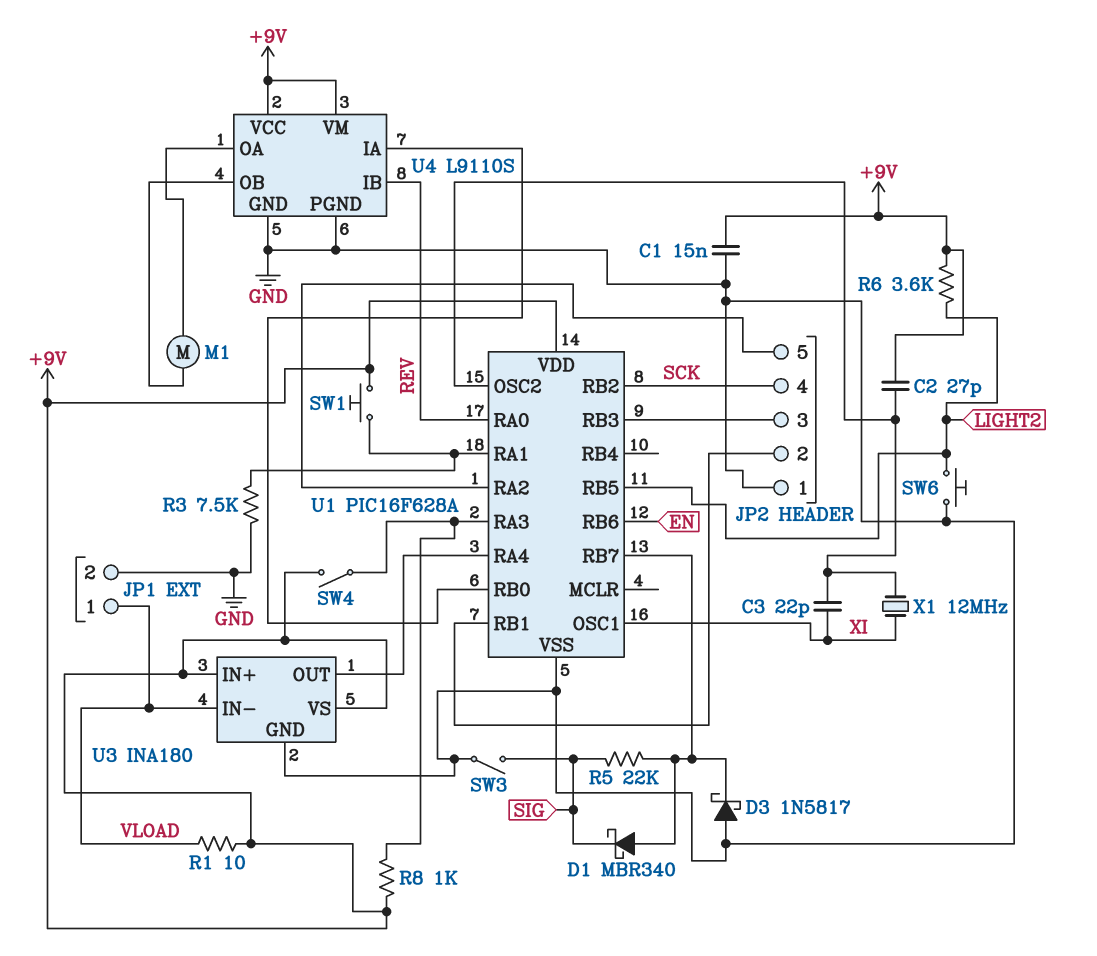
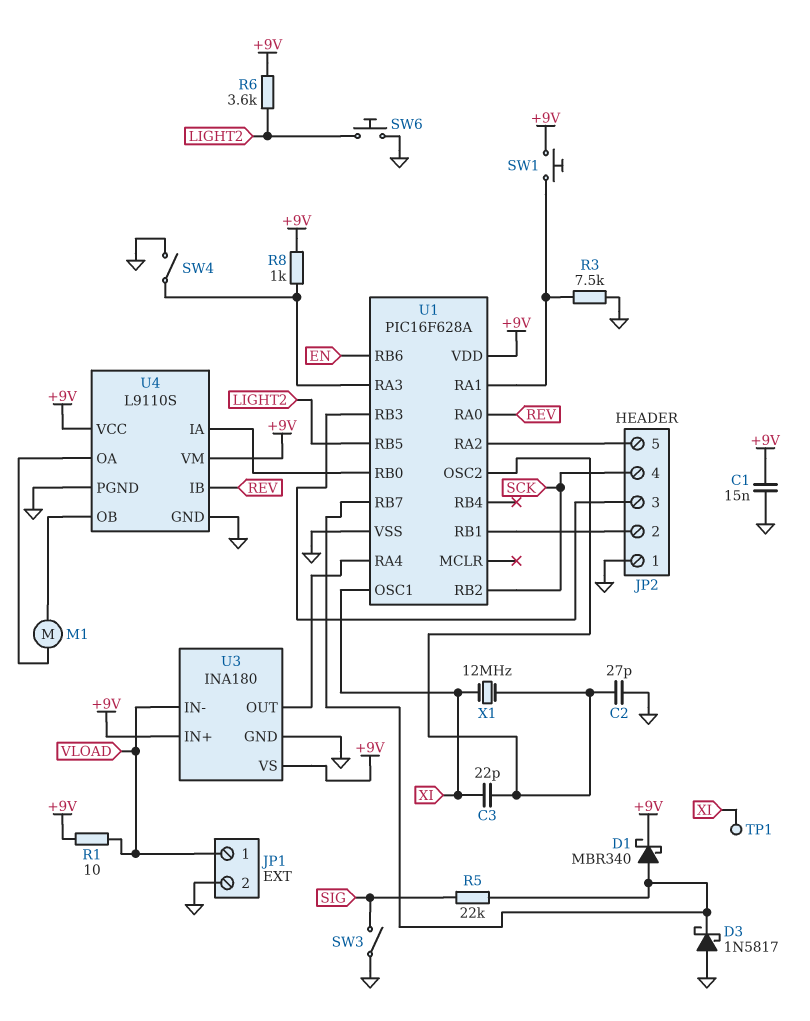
C2: 27pF (+9V, U1/OSC2) -> 27pF (GND, U1/OSC2)
D1: schottky MBR340 (A U1/RB7, K SIG) -> schottky MBR340 (A U1/RB7, K +9V)
SW4: switch (+9V, U1/RA3) -> switch (GND, U1/RA3)
TP1: none -> test point (XI)

